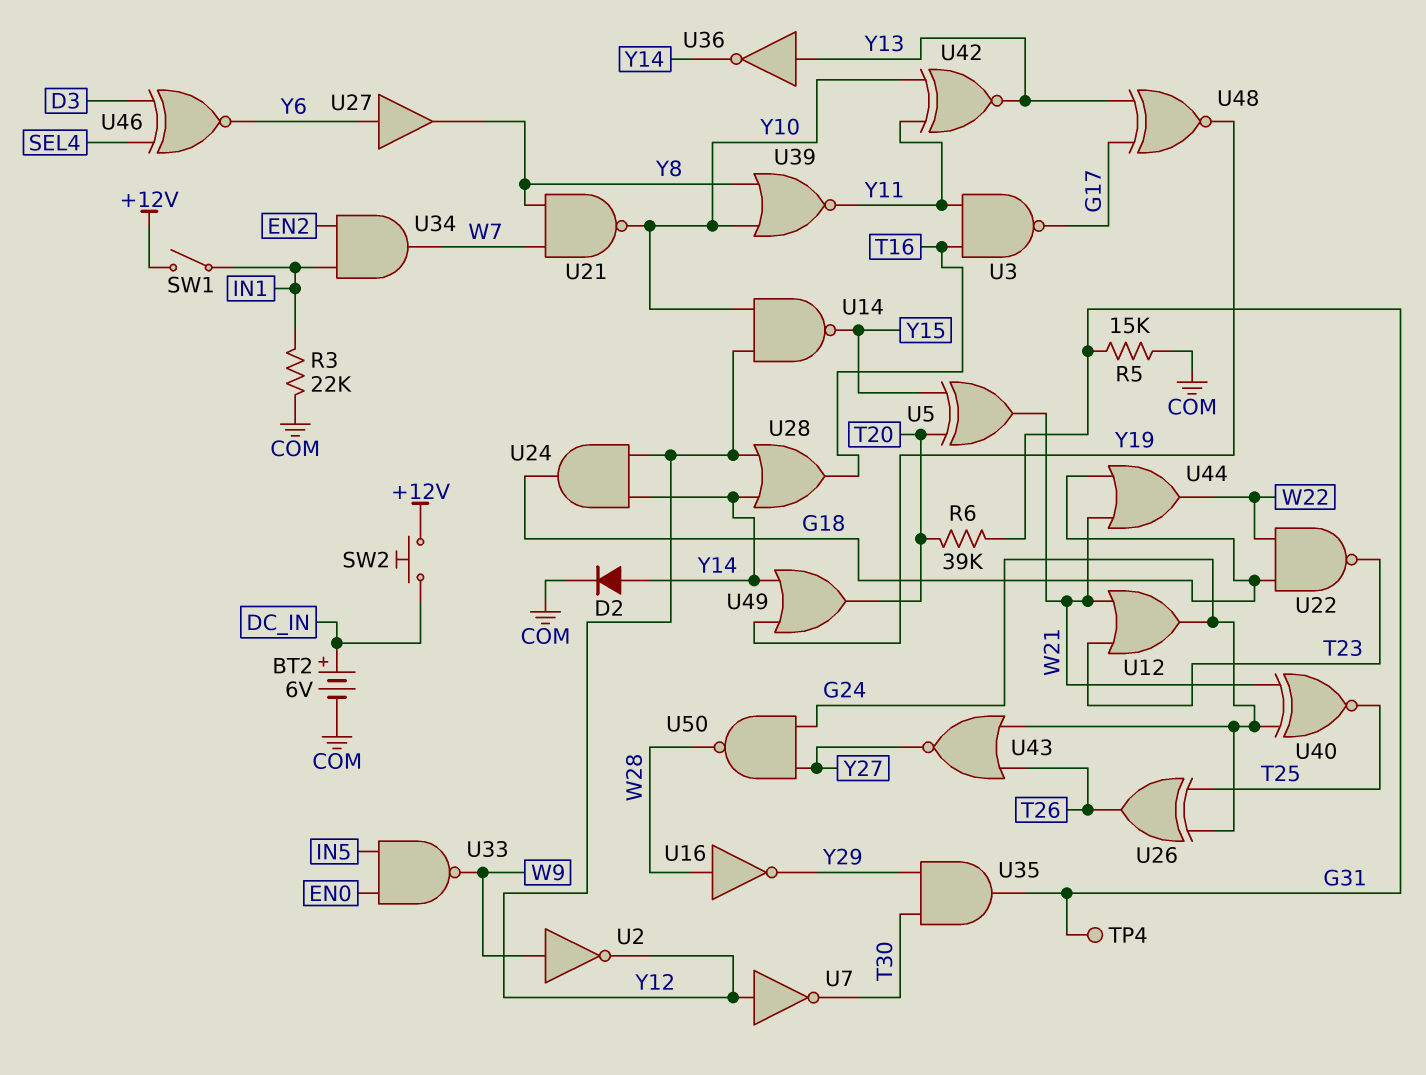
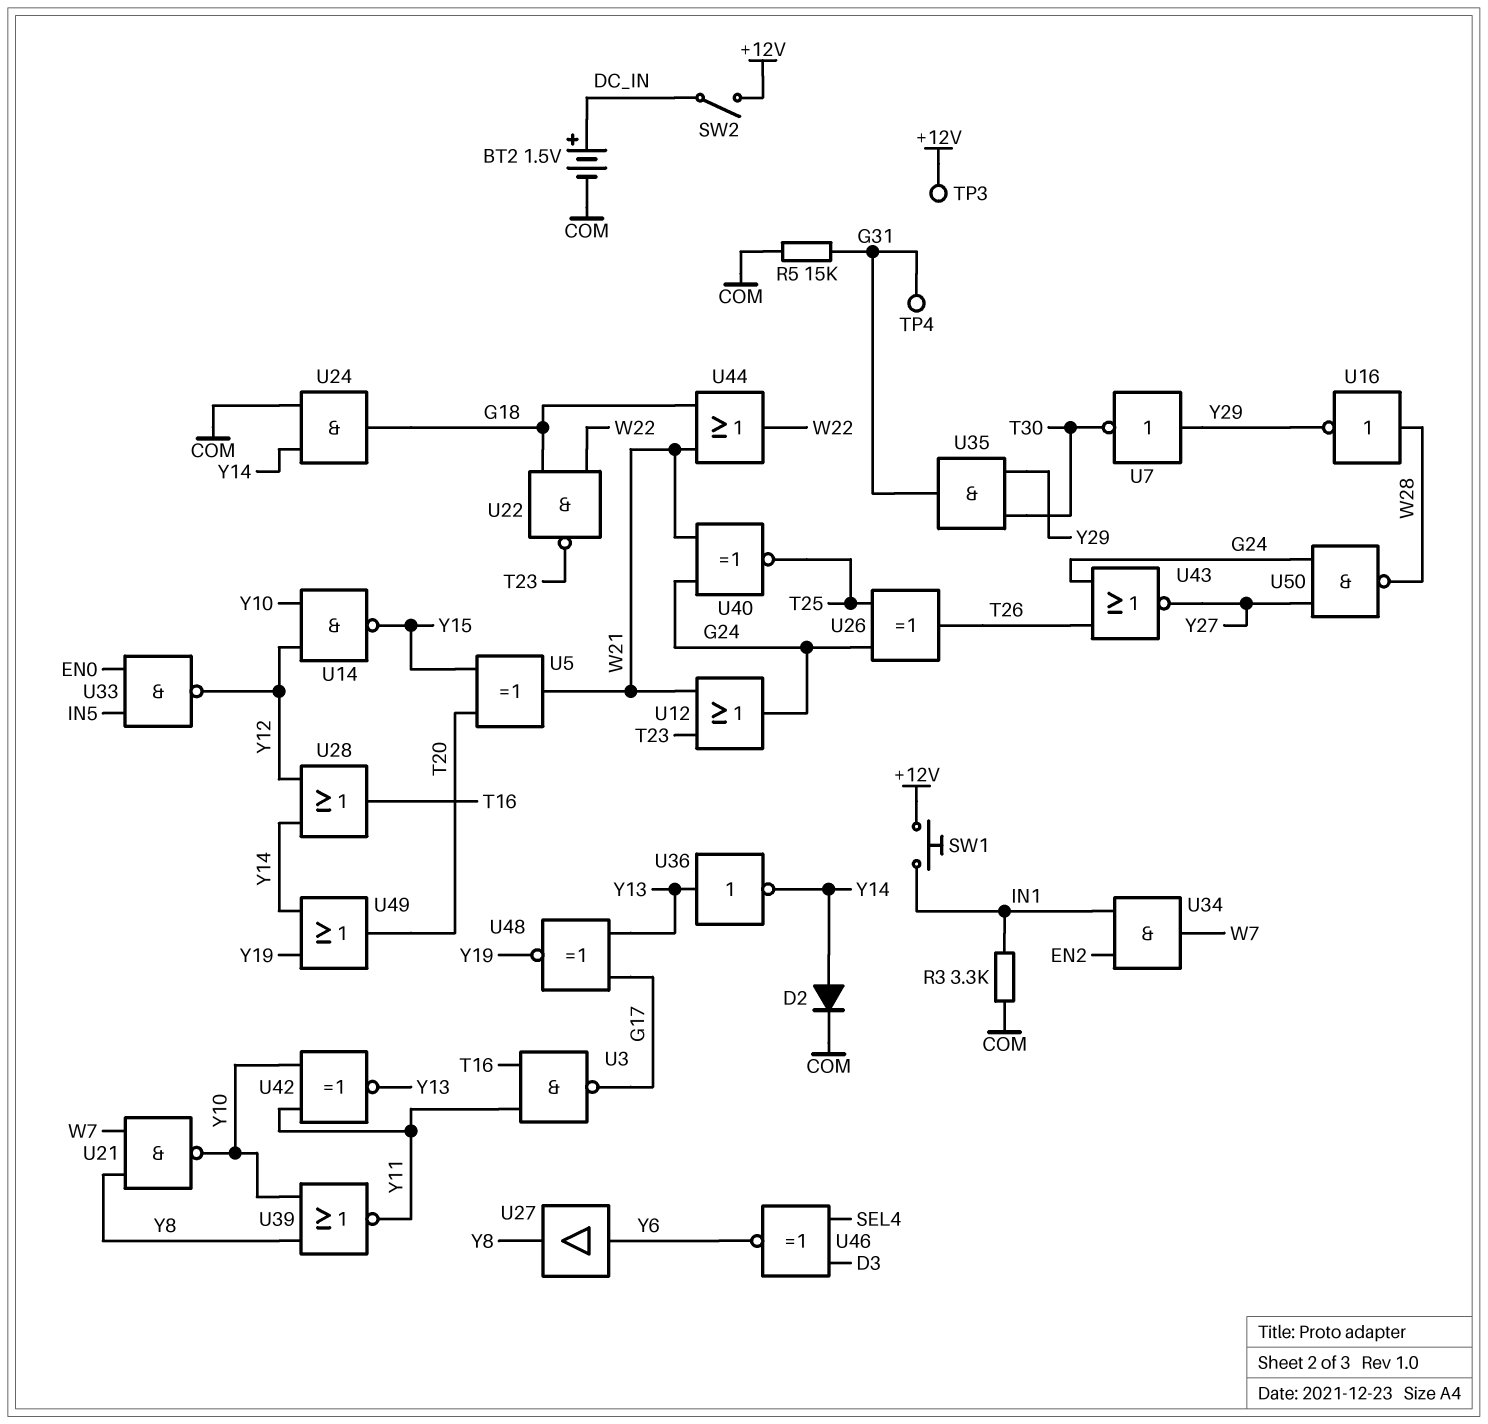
BT2: 6V (plus DC_IN, minus COM) -> 1.5V (plus DC_IN, minus COM)
R3: 22k (COM, IN1) -> 3.3k (COM, IN1)
R6: 39k (G31, T20) -> none
SW1: switch (+12V, IN1) -> button (+12V, IN1)
SW2: button (+12V, DC_IN) -> switch (+12V, DC_IN)
TP3: none -> test point (+12V)
U2: NOT (in W9, out Y12) -> none
U7: NOT (in Y12, out T30) -> NOT (in Y29, out T30)
U24: AND (in Y12, in Y14, out G18) -> AND (in COM, in Y14, out G18)
U33: NAND (in EN0, in IN5, out W9) -> NAND (in EN0, in IN5, out Y12)

